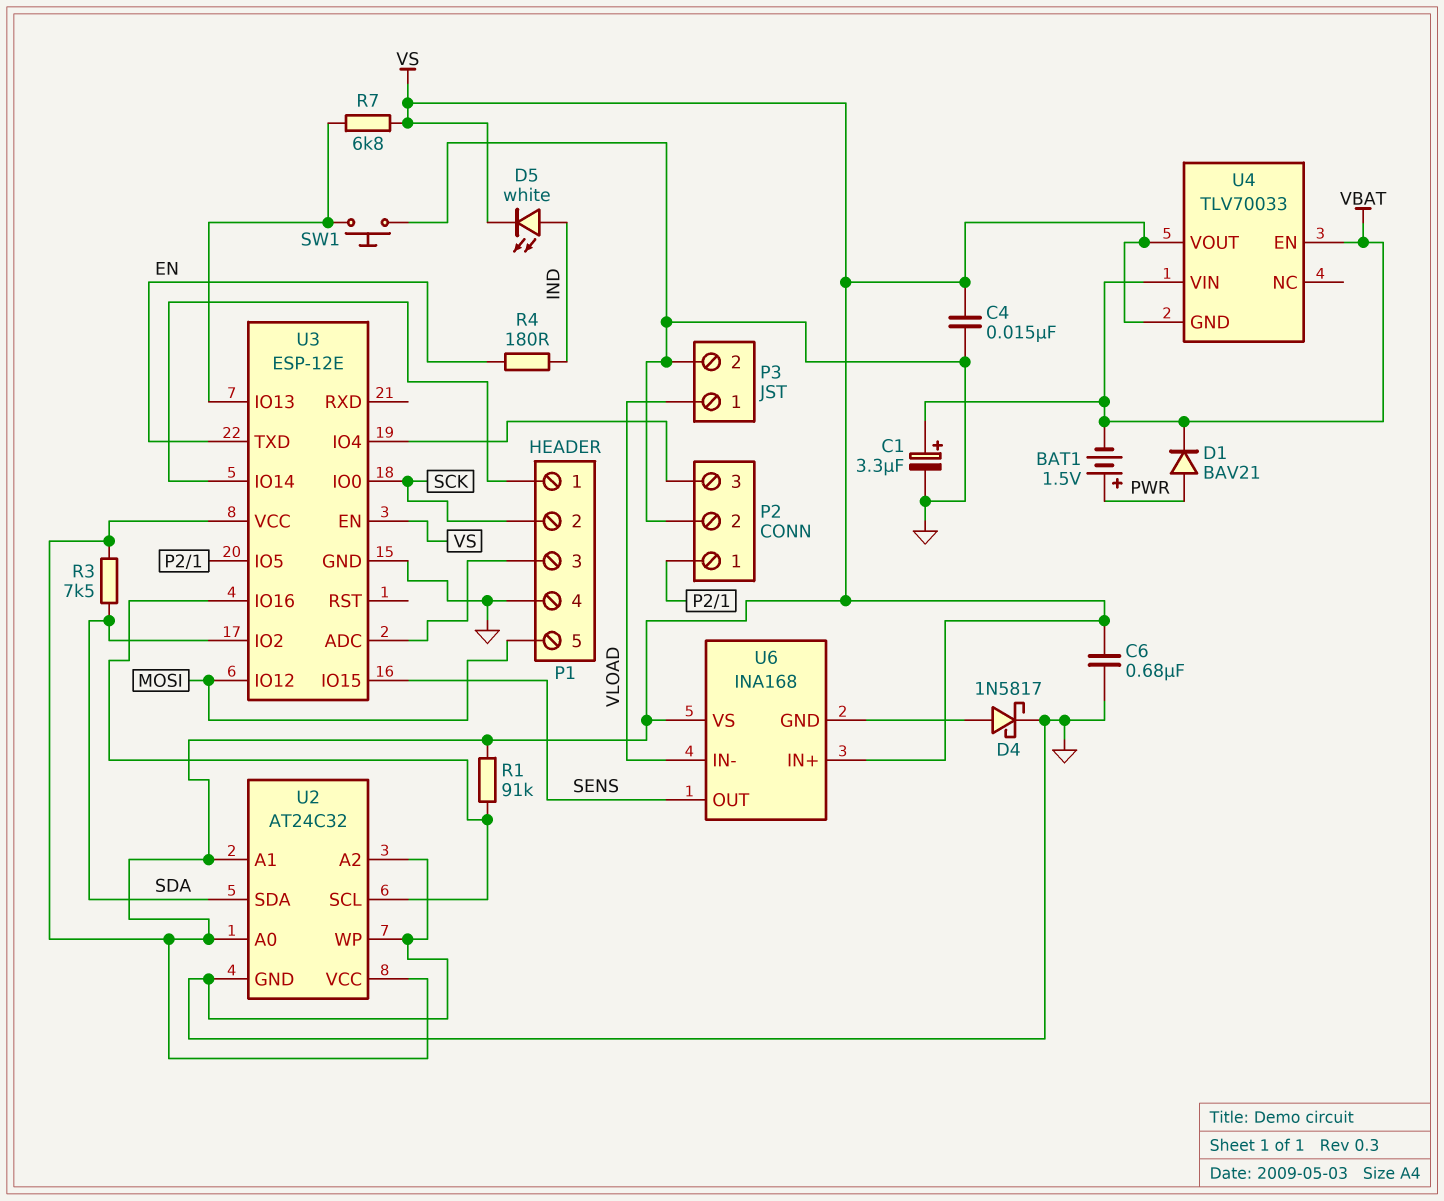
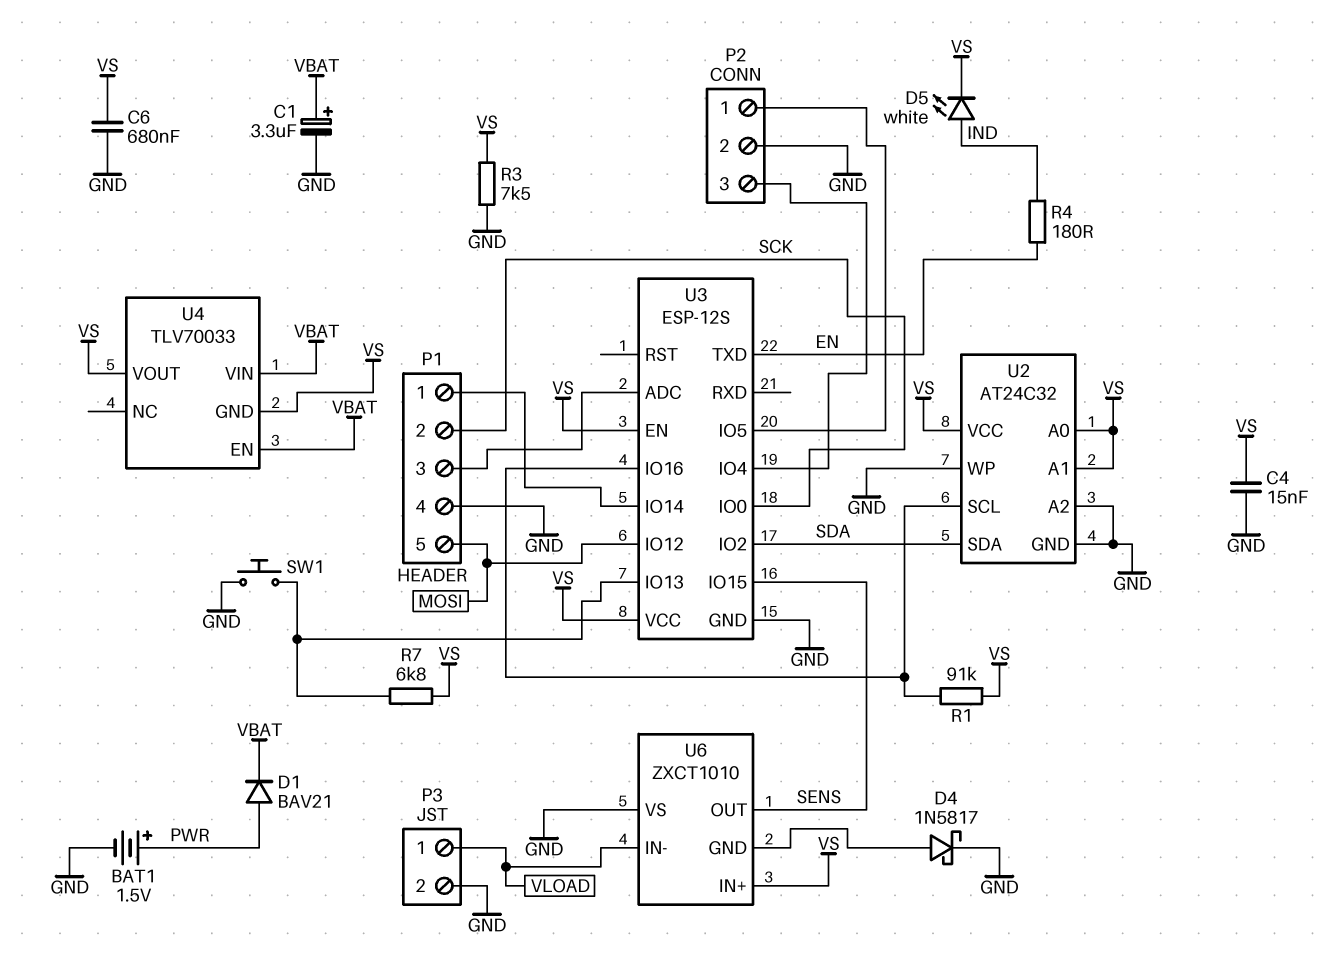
BAT1: 1.5V (plus PWR, minus VBAT) -> 1.5V (plus PWR, minus GND)
R3: 7.5k (SDA, VS) -> 7.5k (GND, VS)
U3: ESP-12E -> ESP-12S
U6: INA168 -> ZXCT1010
U6 pin VS: VS -> GND

